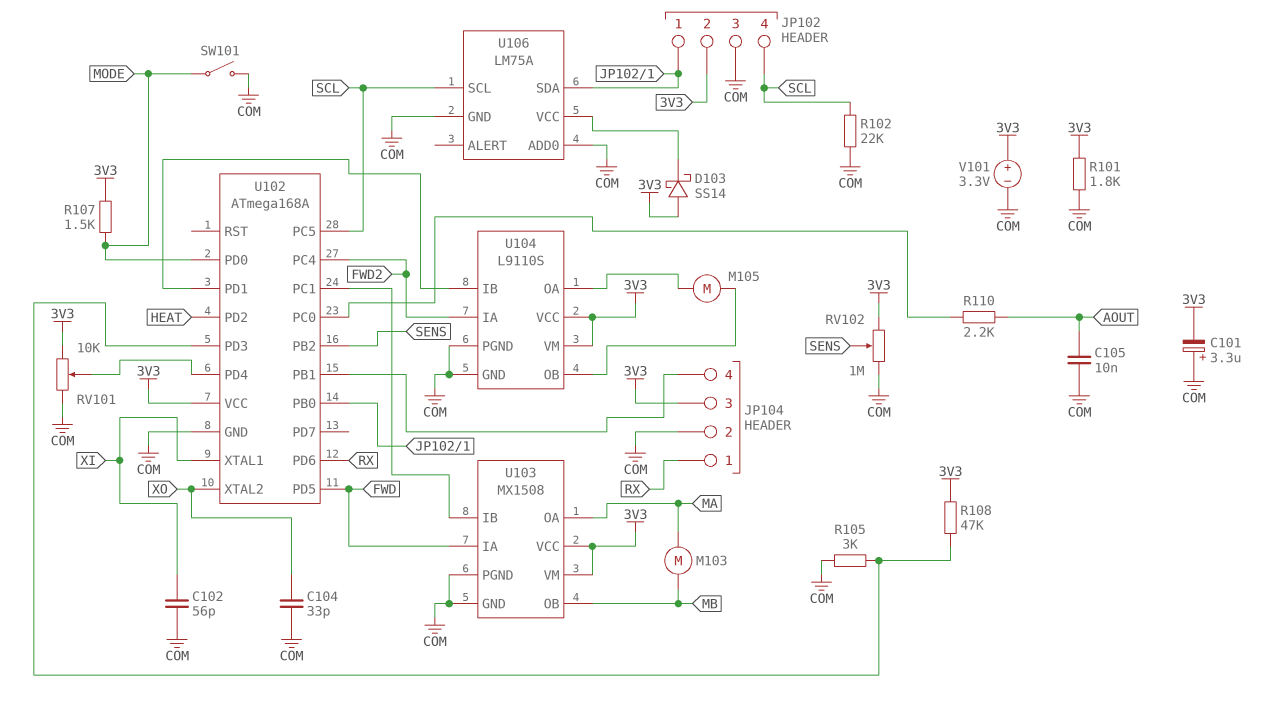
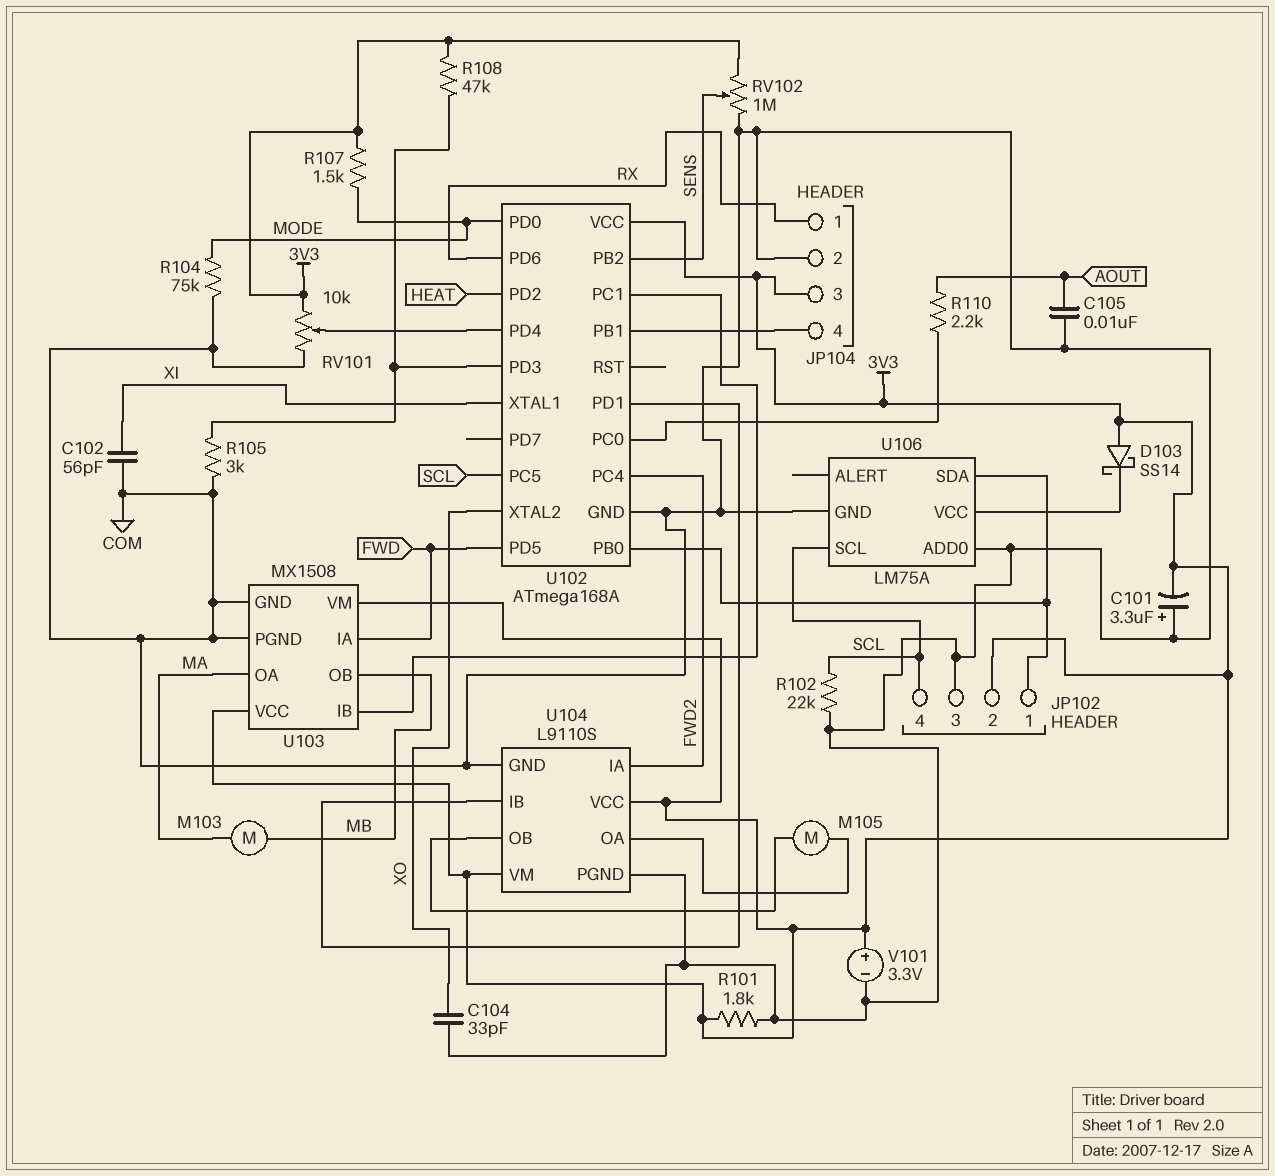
R104: none -> 75k (COM, MODE)
SW101: switch (COM, MODE) -> none

